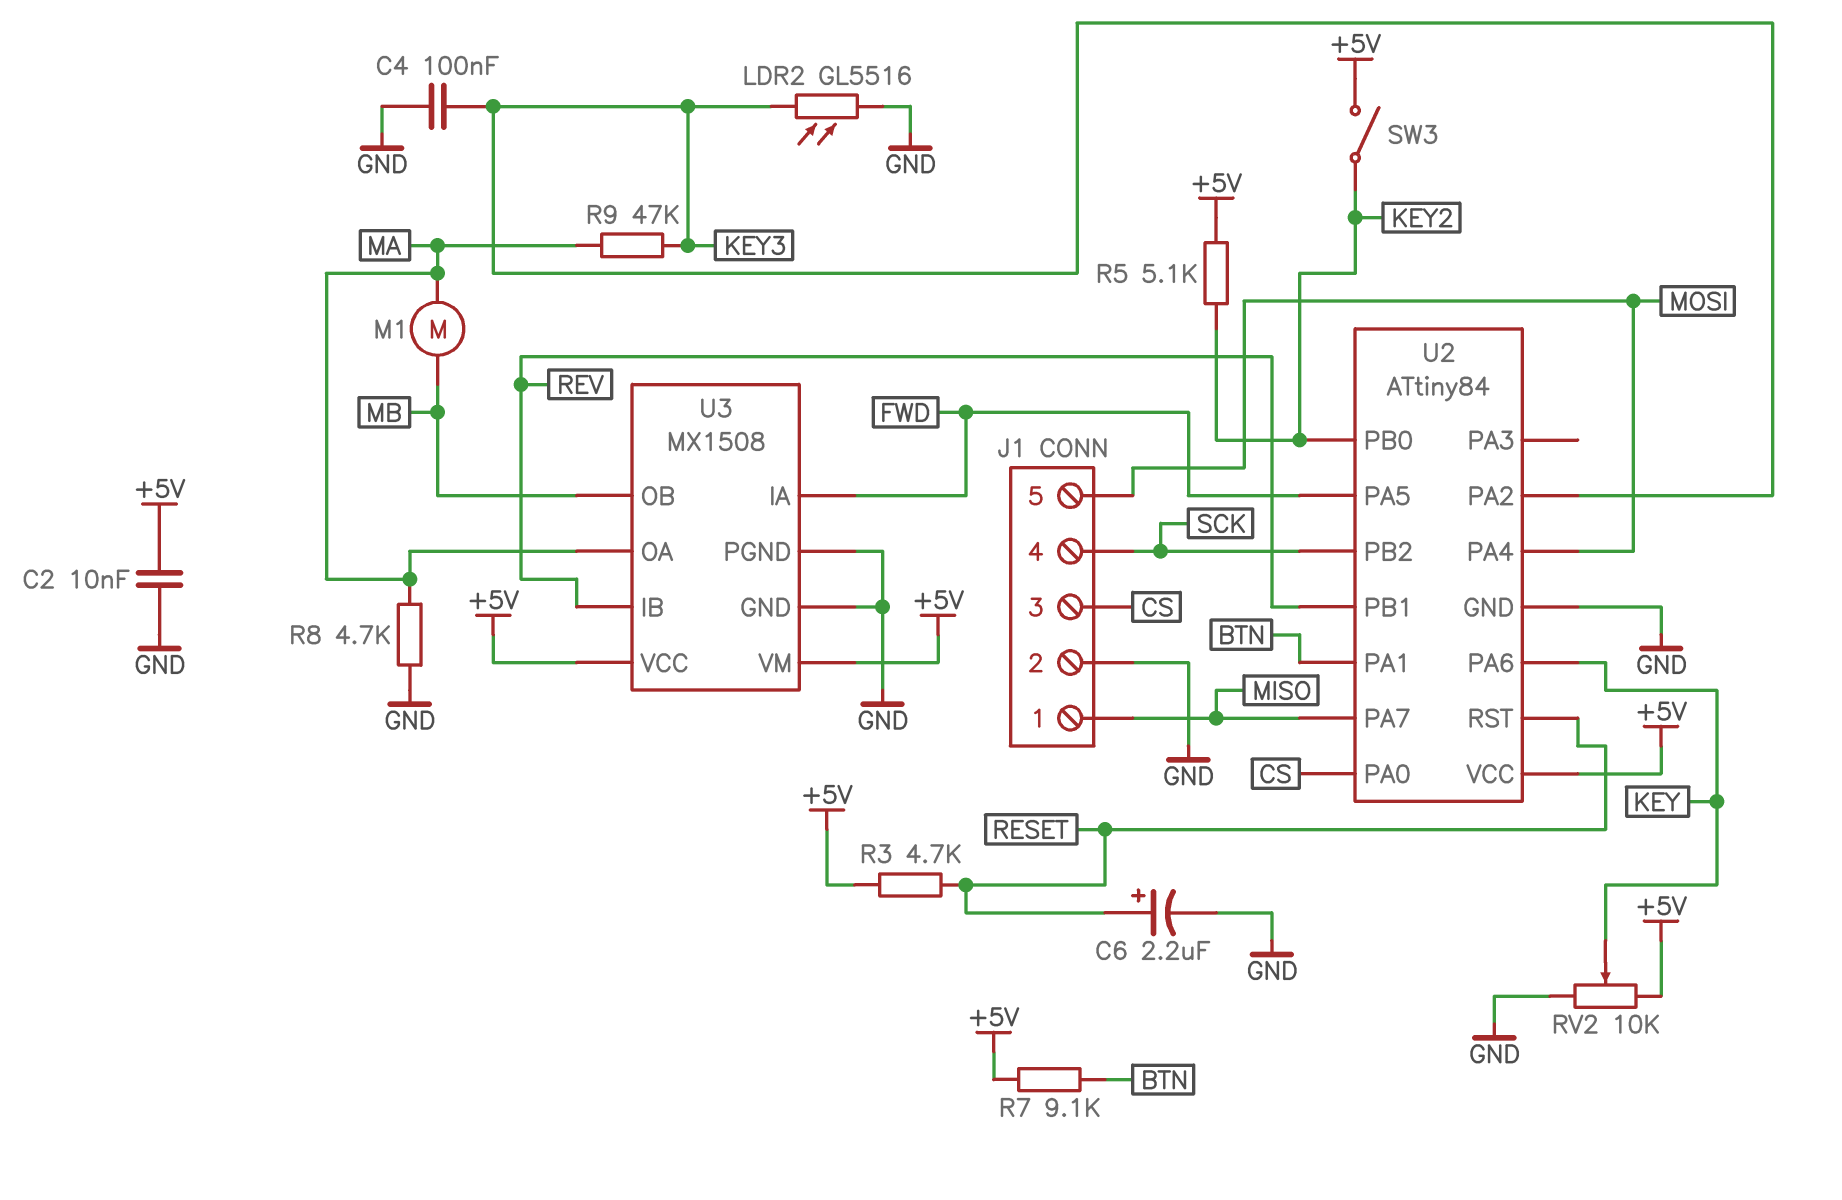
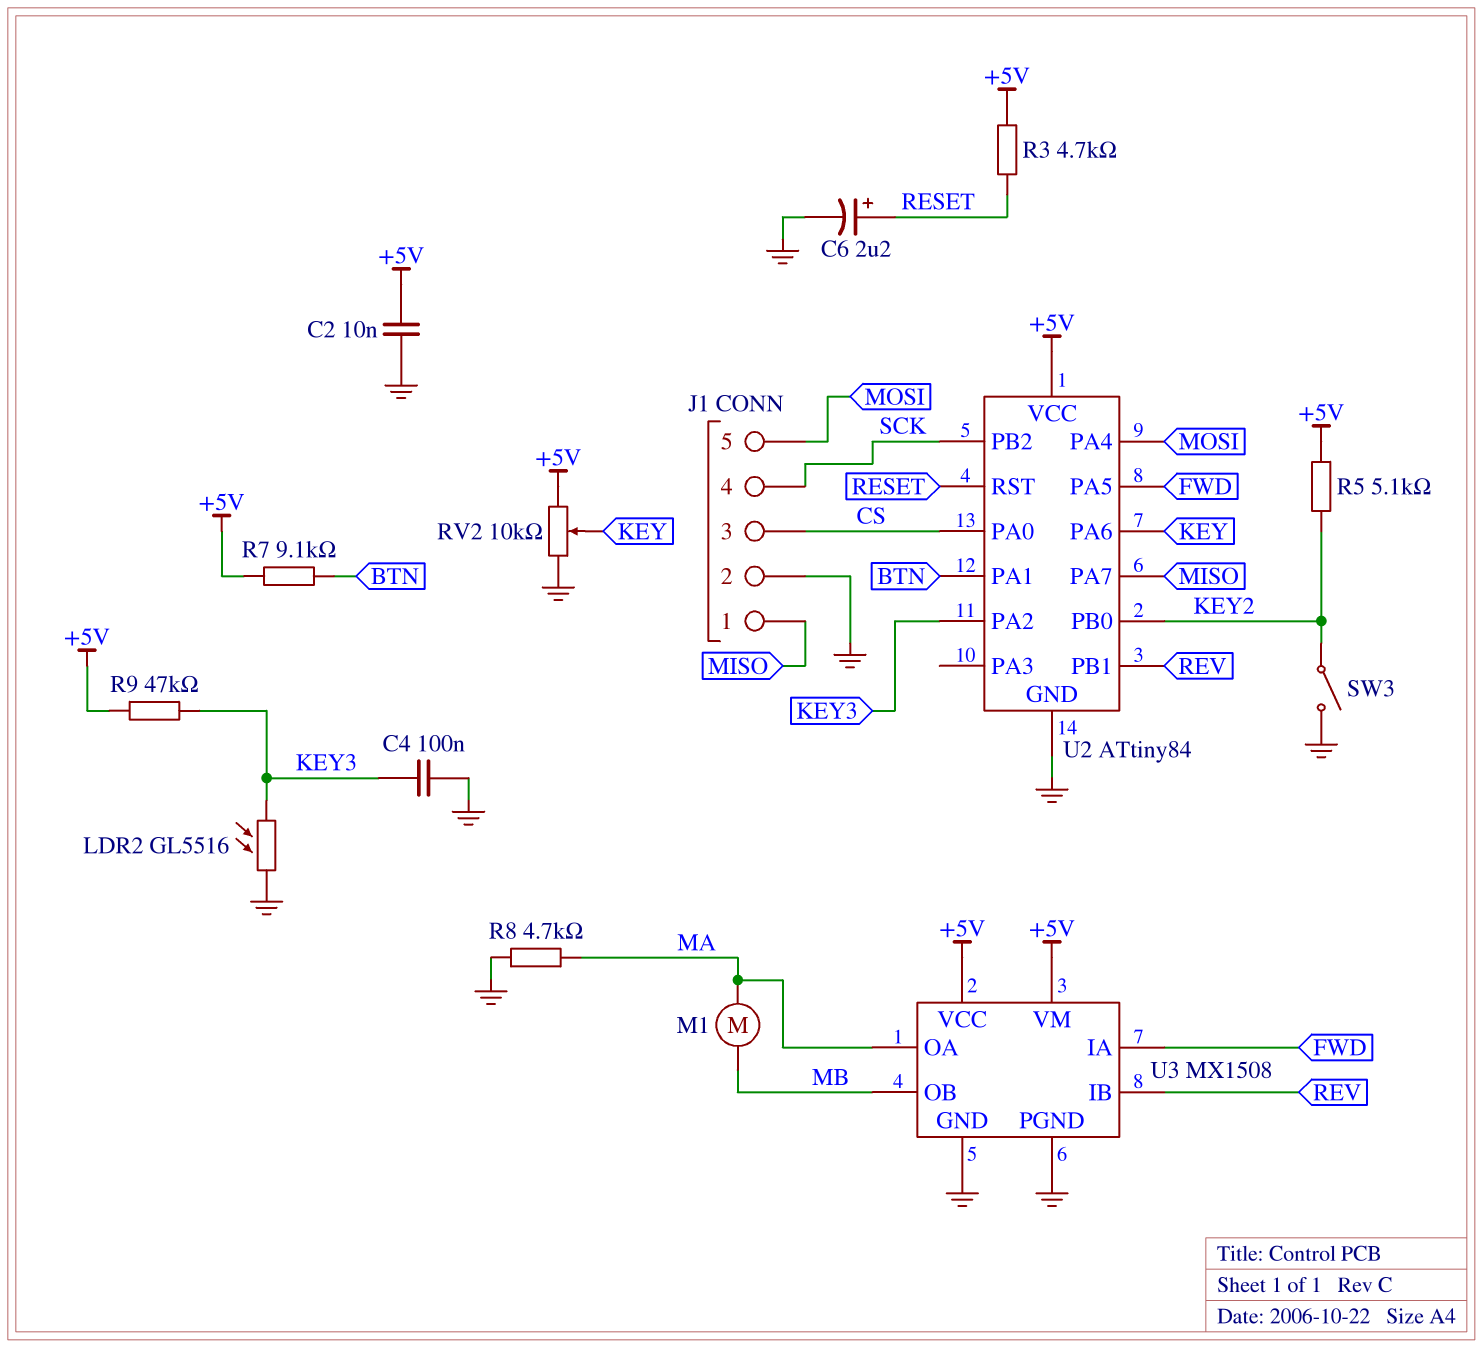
R9: 47k (KEY3, MA) -> 47k (+5V, KEY3)
SW3: switch (+5V, KEY2) -> switch (GND, KEY2)

